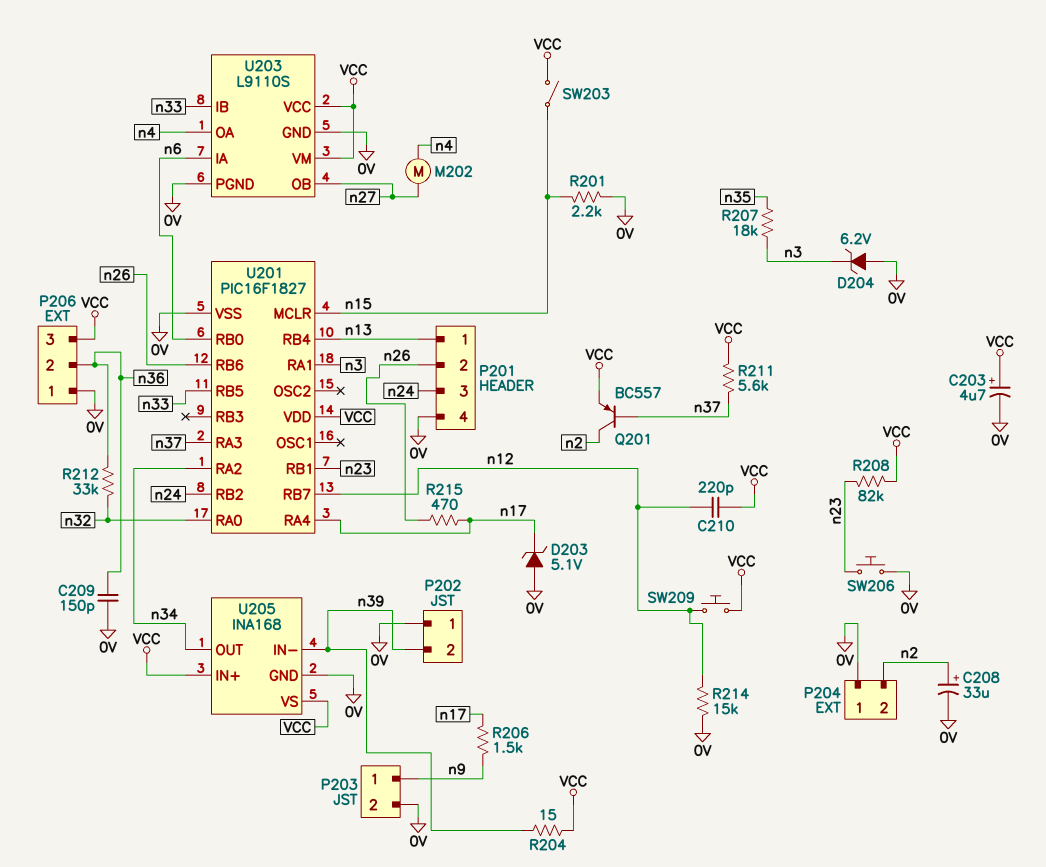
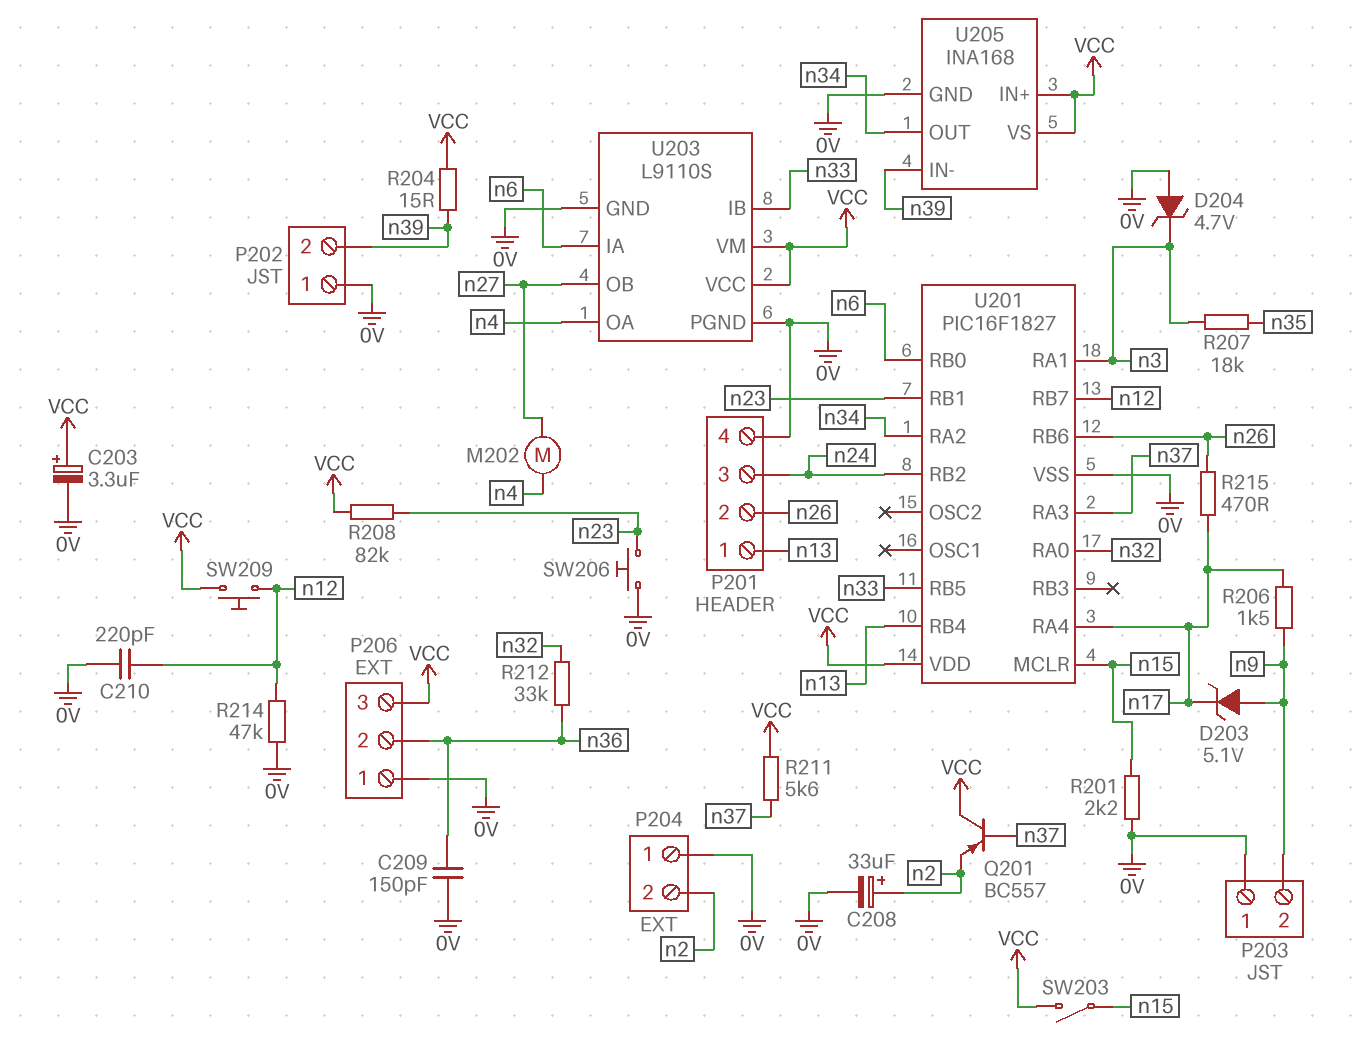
C203: 4.7uF (plus VCC, minus 0V) -> 3.3uF (plus VCC, minus 0V)
C210: 220pF (VCC, n12) -> 220pF (0V, n12)
D203: zener 5.1V (A 0V, K n17) -> zener 5.1V (A n9, K n17)
D204: zener 6.2V (A 0V, K n3) -> zener 4.7V (A 0V, K n3)
P203 pin 1: n9 -> 0V
P203 pin 2: 0V -> n9
Q201: PNP BC557 (B n37, C n2, E VCC) -> PNP BC557 (B n37, C VCC, E n2)
R214: 15k (0V, n12) -> 47k (0V, n12)

